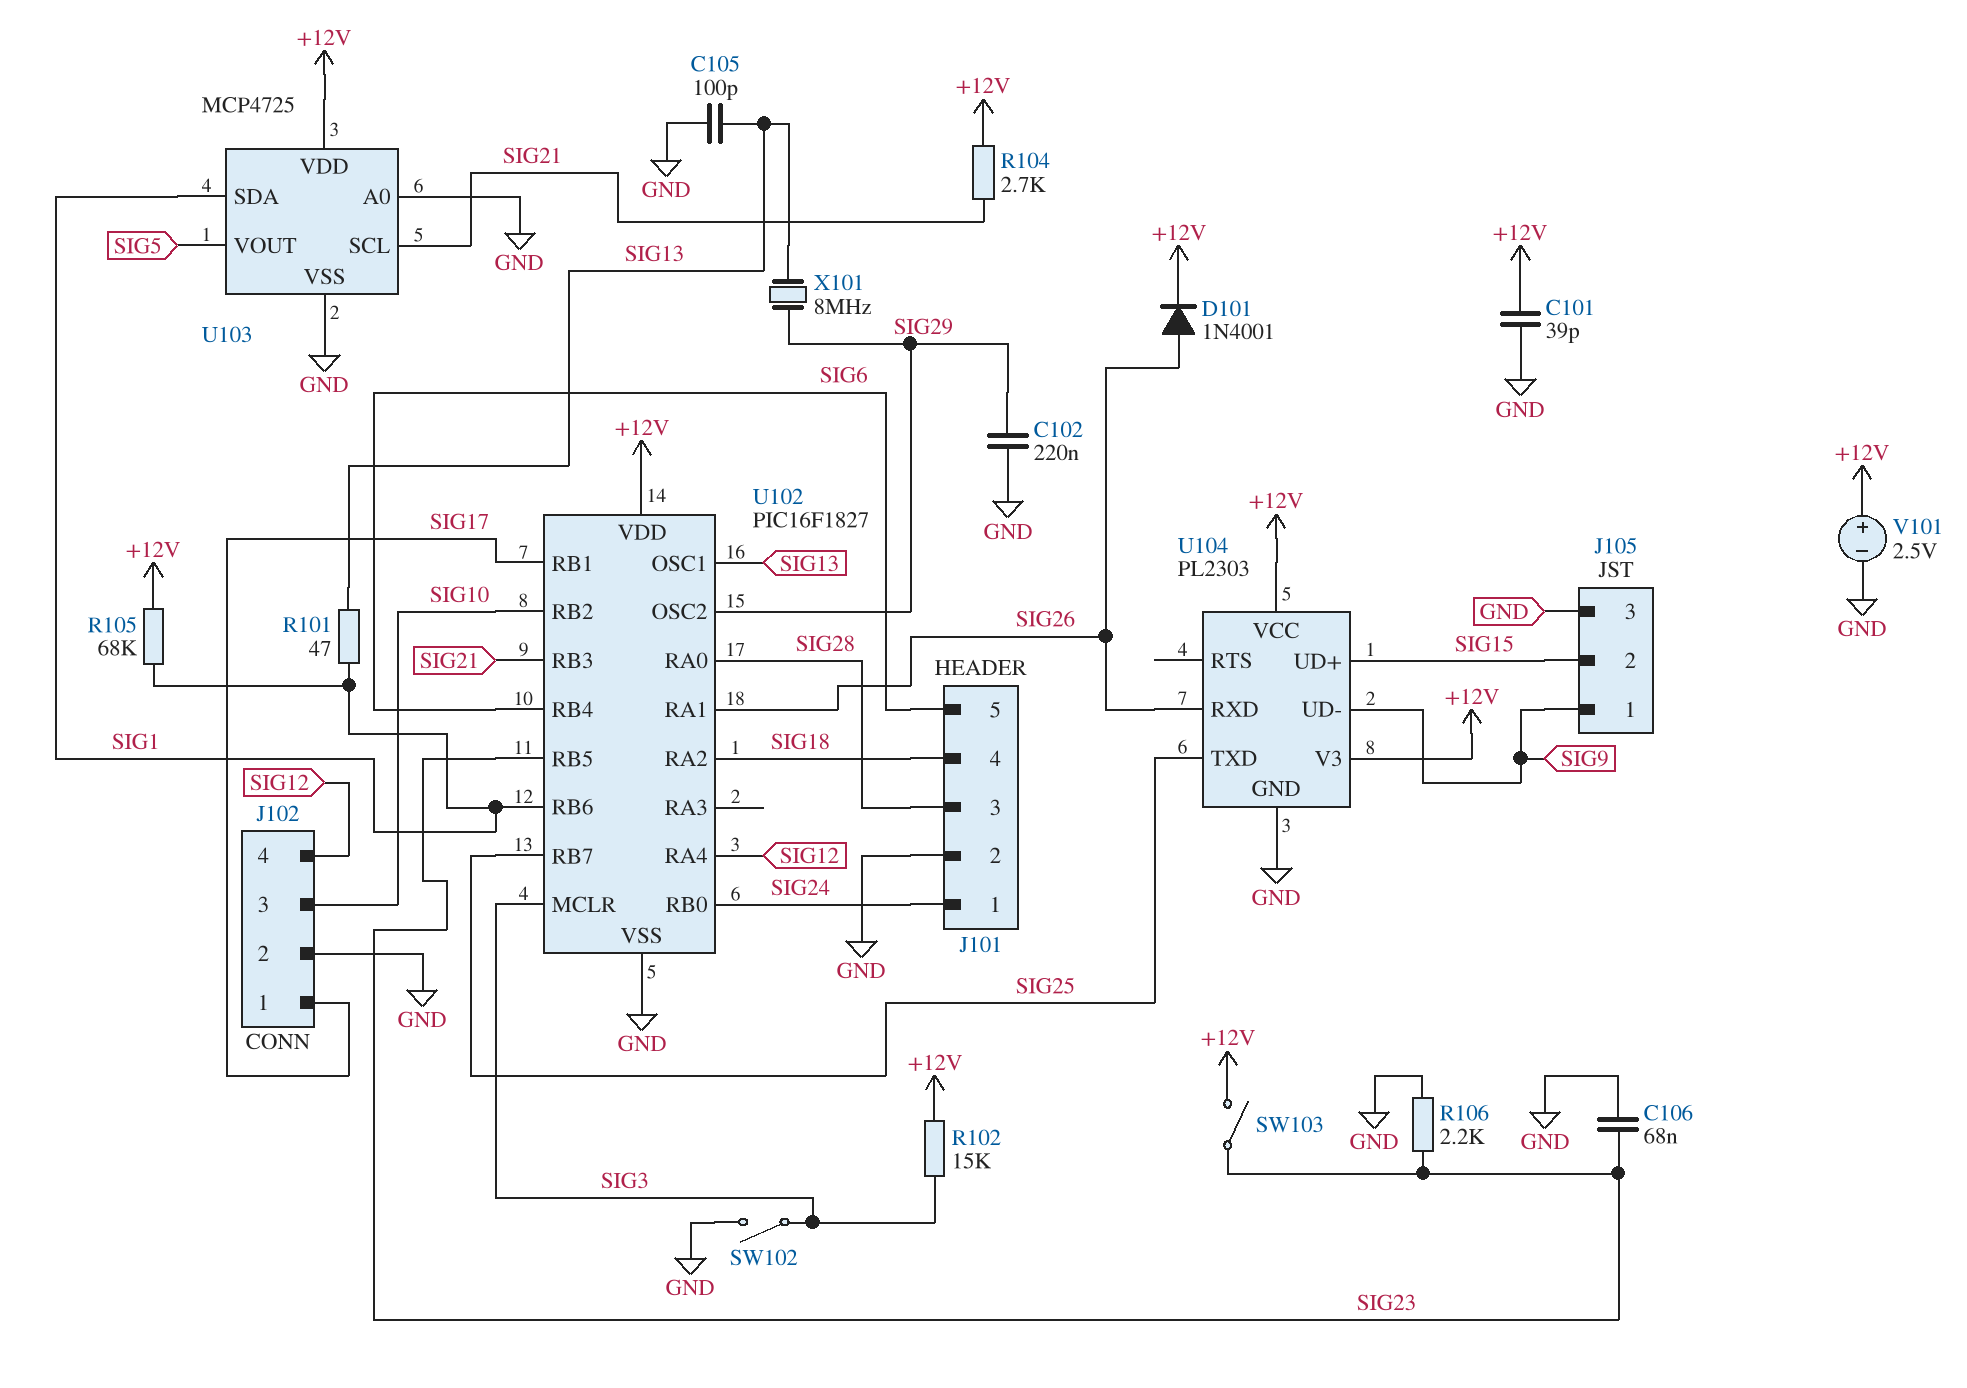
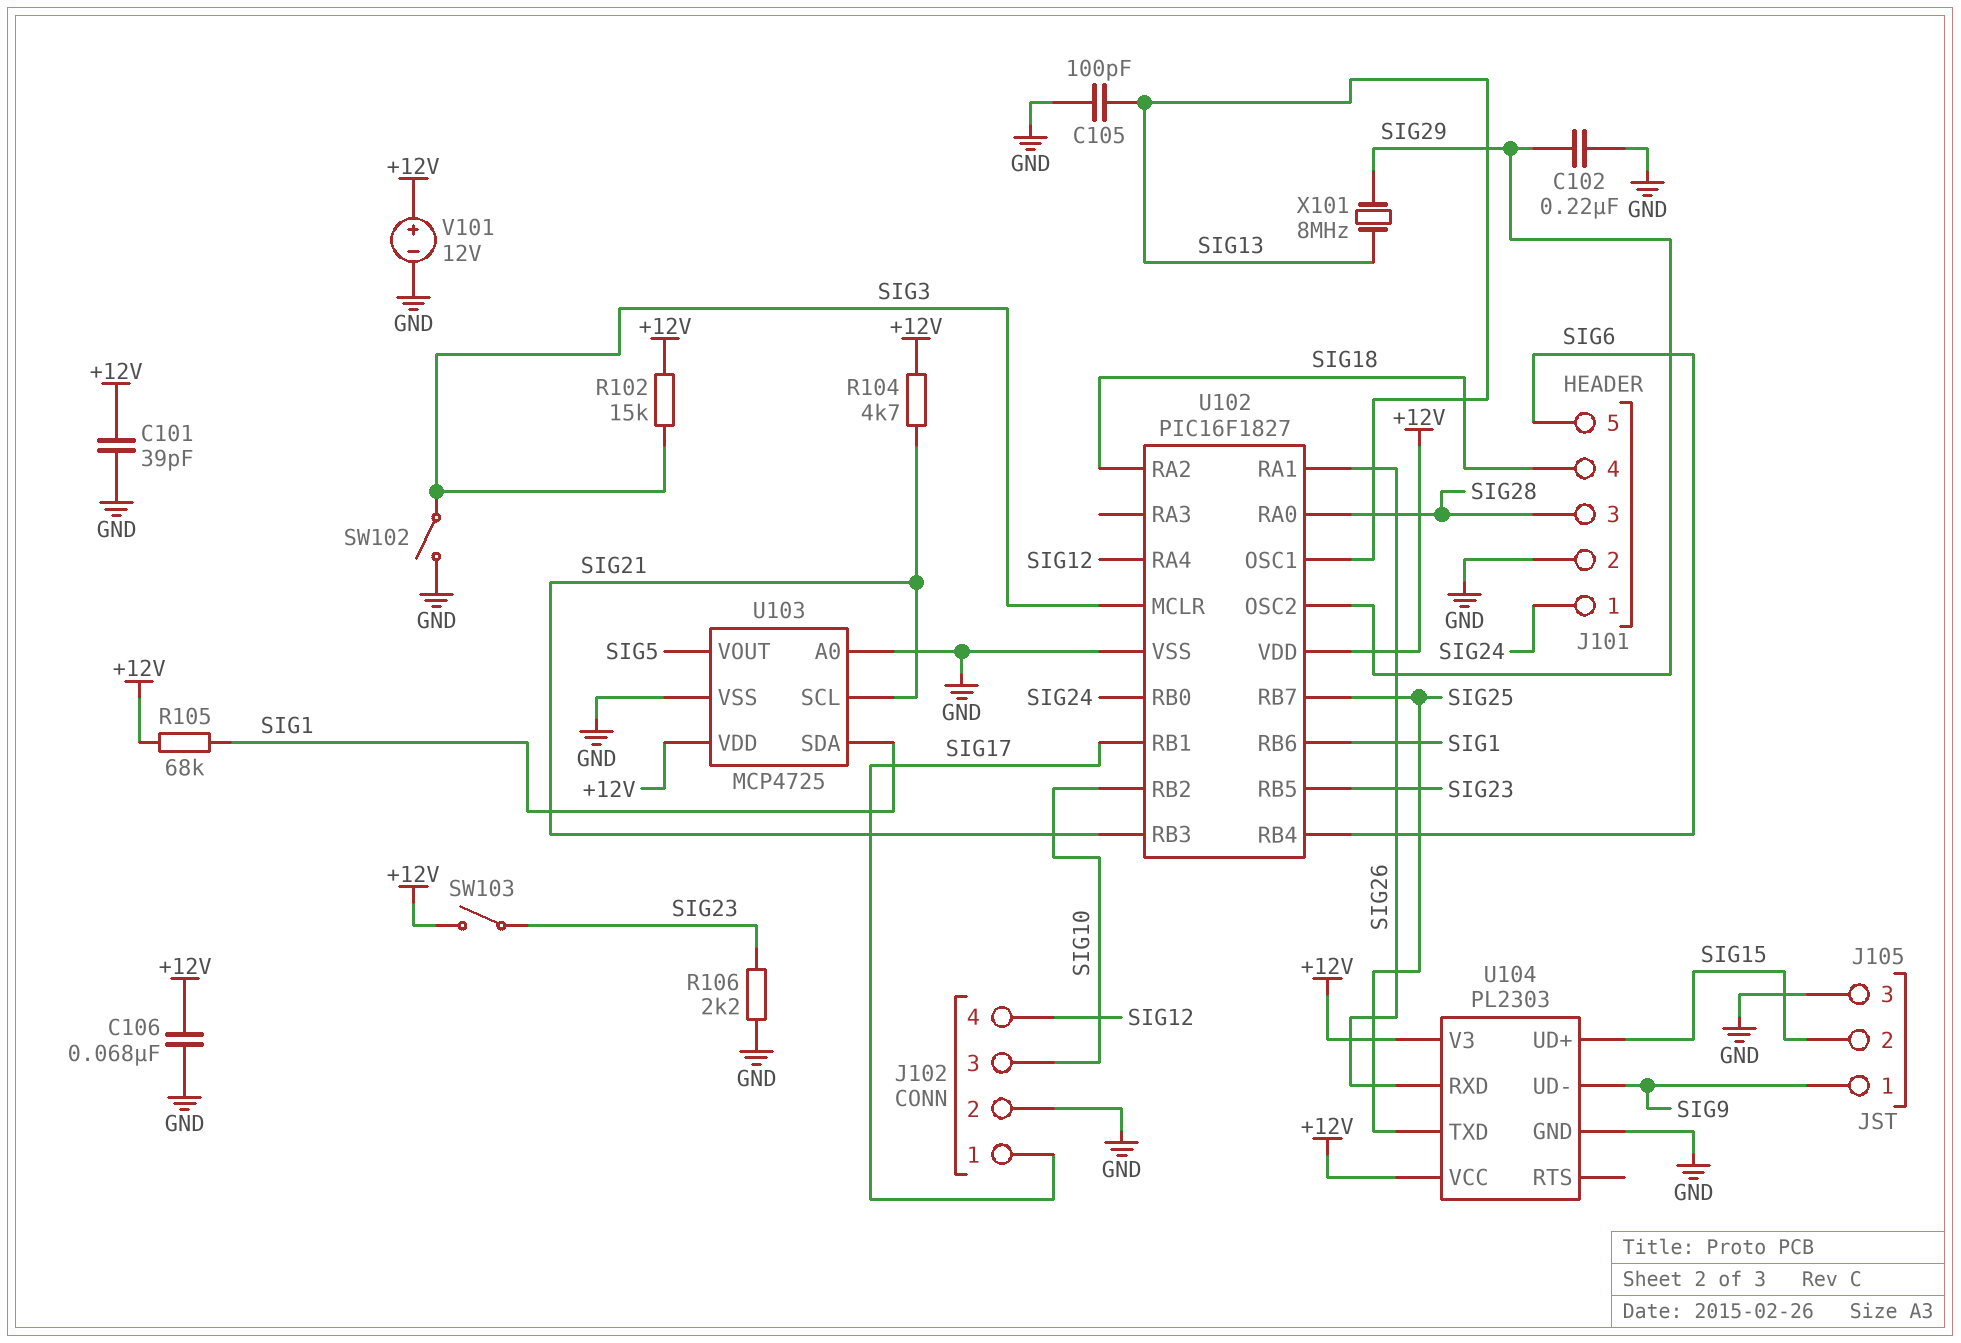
C106: 68nF (GND, SIG23) -> 68nF (+12V, GND)
D101: diode 1N4001 (A SIG26, K +12V) -> none
R101: 47 (SIG1, SIG13) -> none
R104: 2.7k (+12V, SIG21) -> 4.7k (+12V, SIG21)
V101: 2.5V (plus +12V, minus GND) -> 12V (plus +12V, minus GND)

